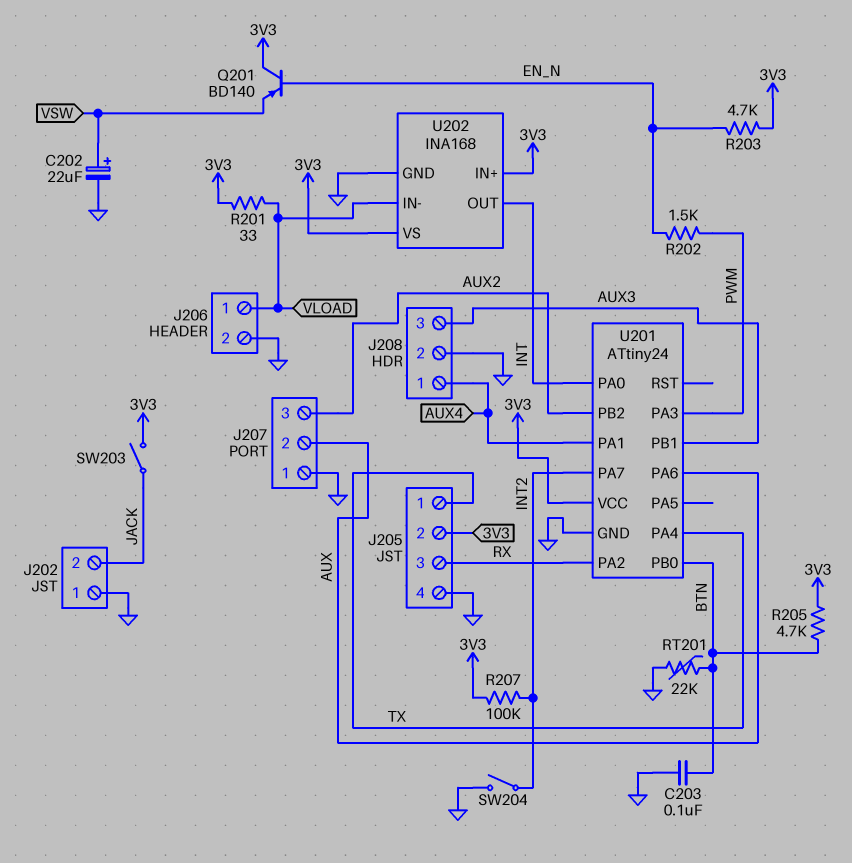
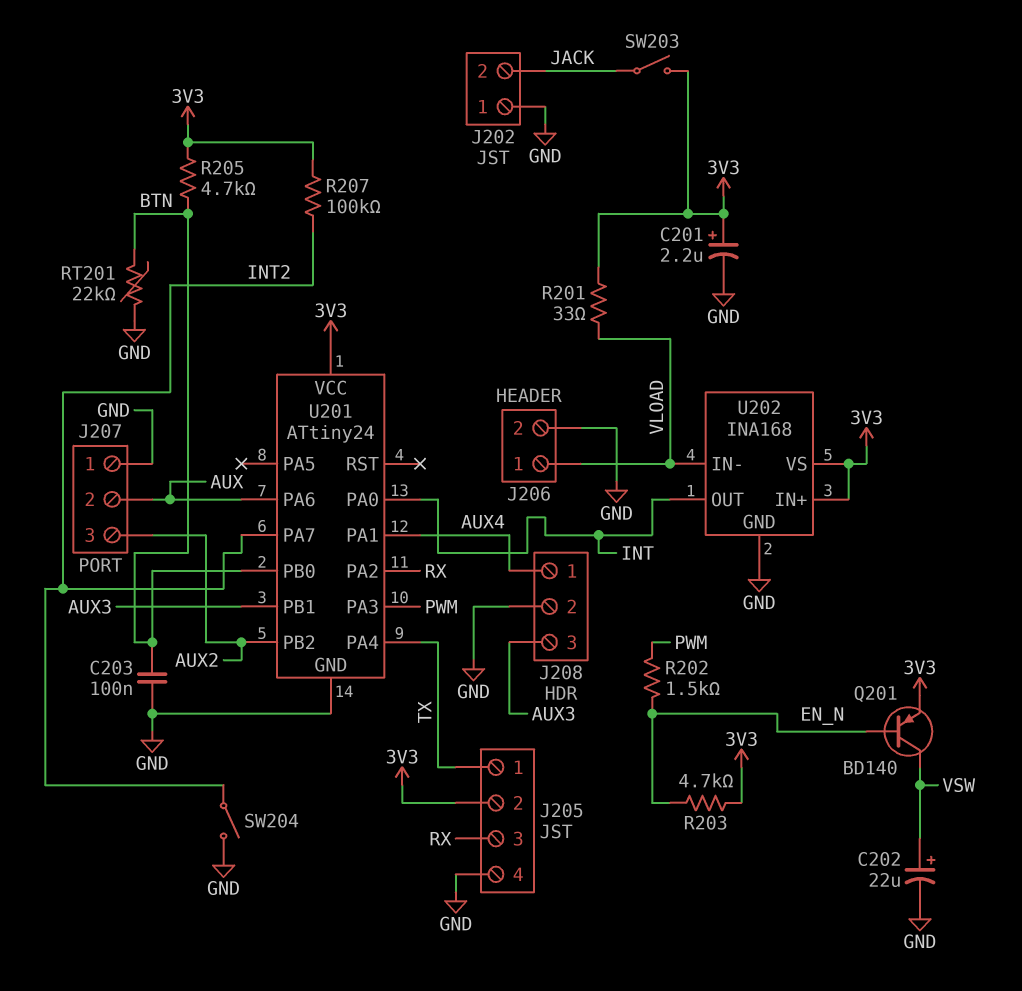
C201: none -> 2.2uF (plus 3V3, minus GND)
Q201: PNP BD140 (B EN_N, C 3V3, E VSW) -> PNP BD140 (B EN_N, C VSW, E 3V3)

